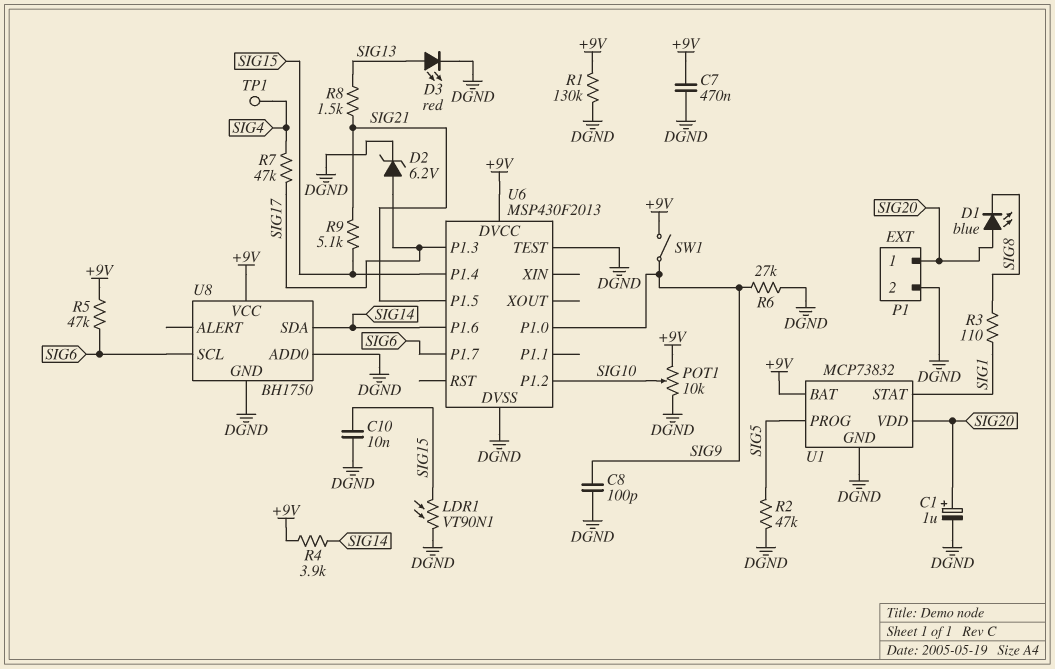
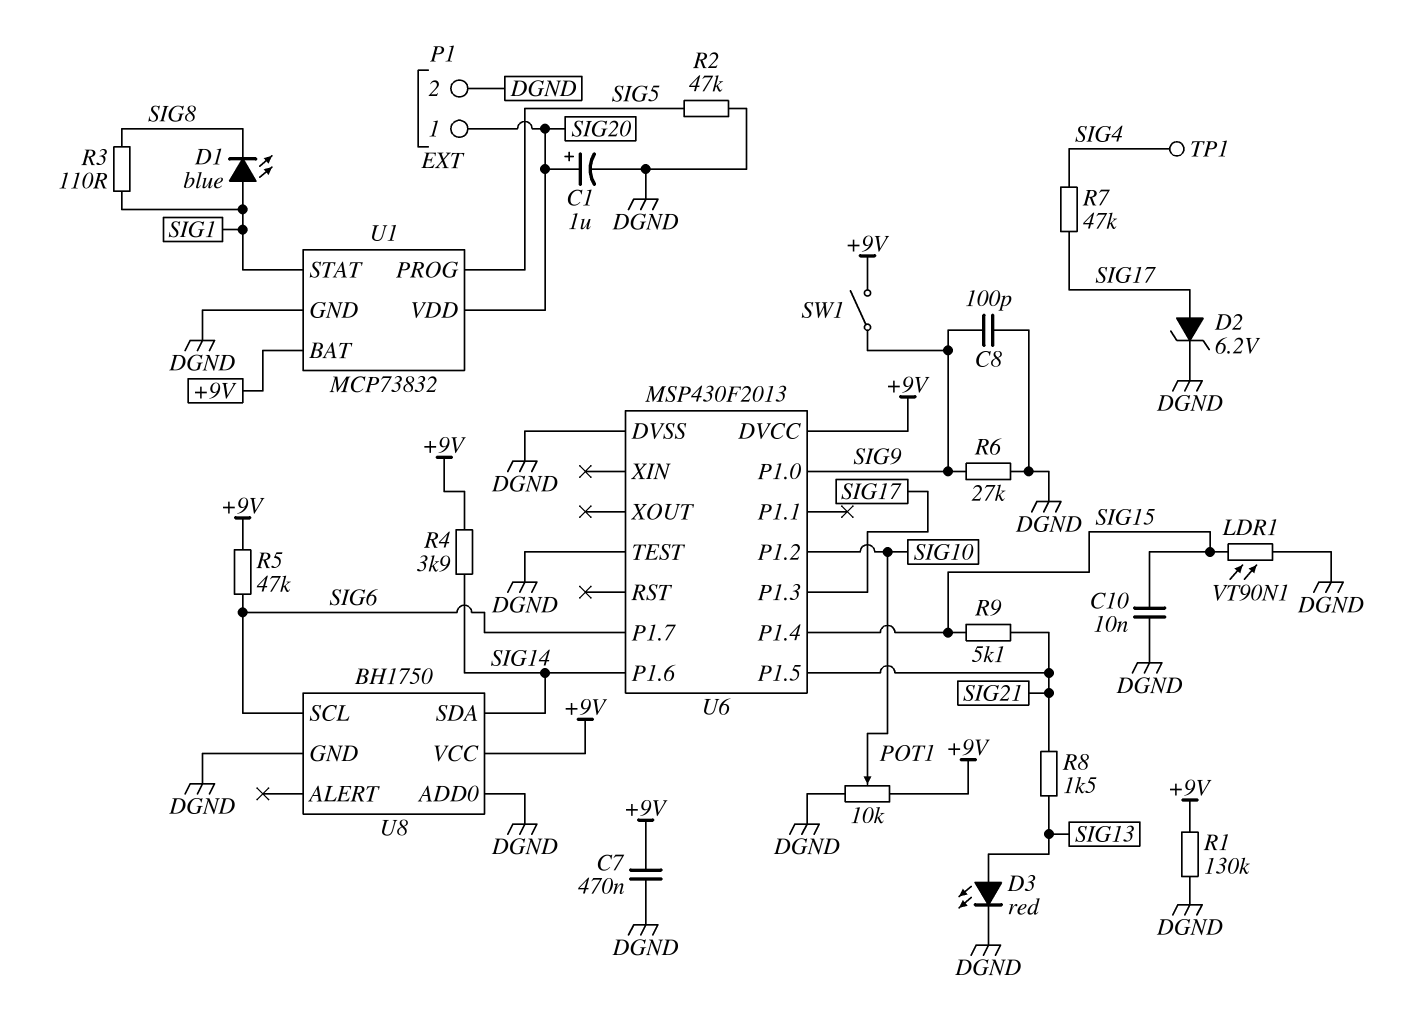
D1: LED blue (A SIG20, K SIG8) -> LED blue (A SIG1, K SIG8)

